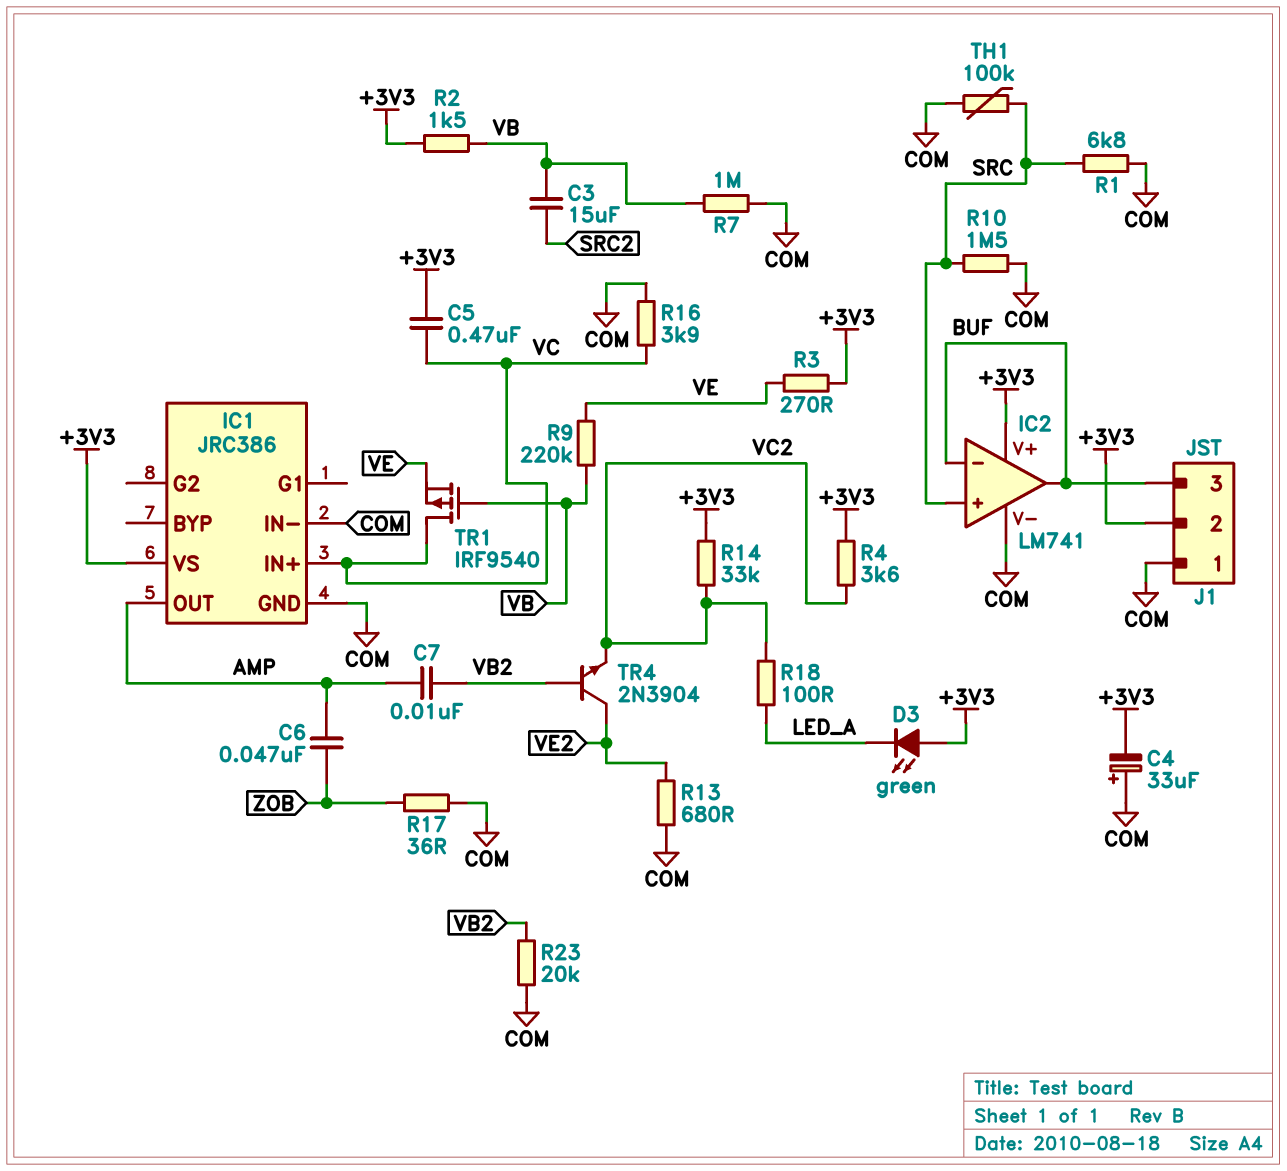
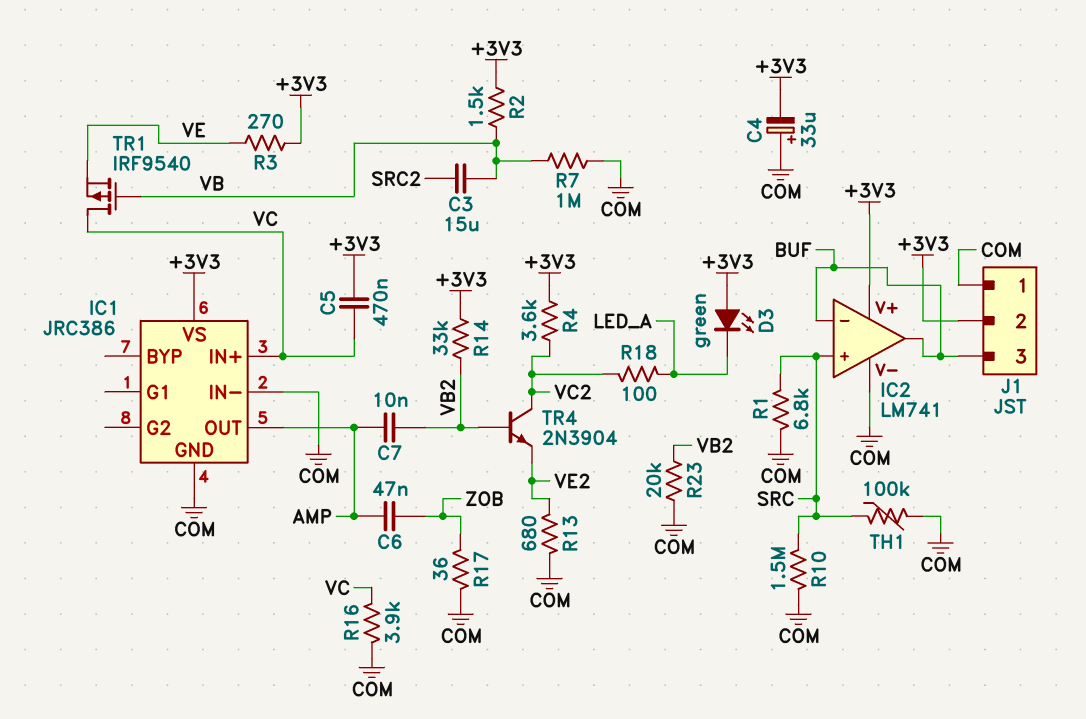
R9: 220k (VB, VE) -> none
R14: 33k (+3V3, VC2) -> 33k (+3V3, VB2)
TR4: NPN 2N3904 (B VB2, C VE2, E VC2) -> NPN 2N3904 (B VB2, C VC2, E VE2)

